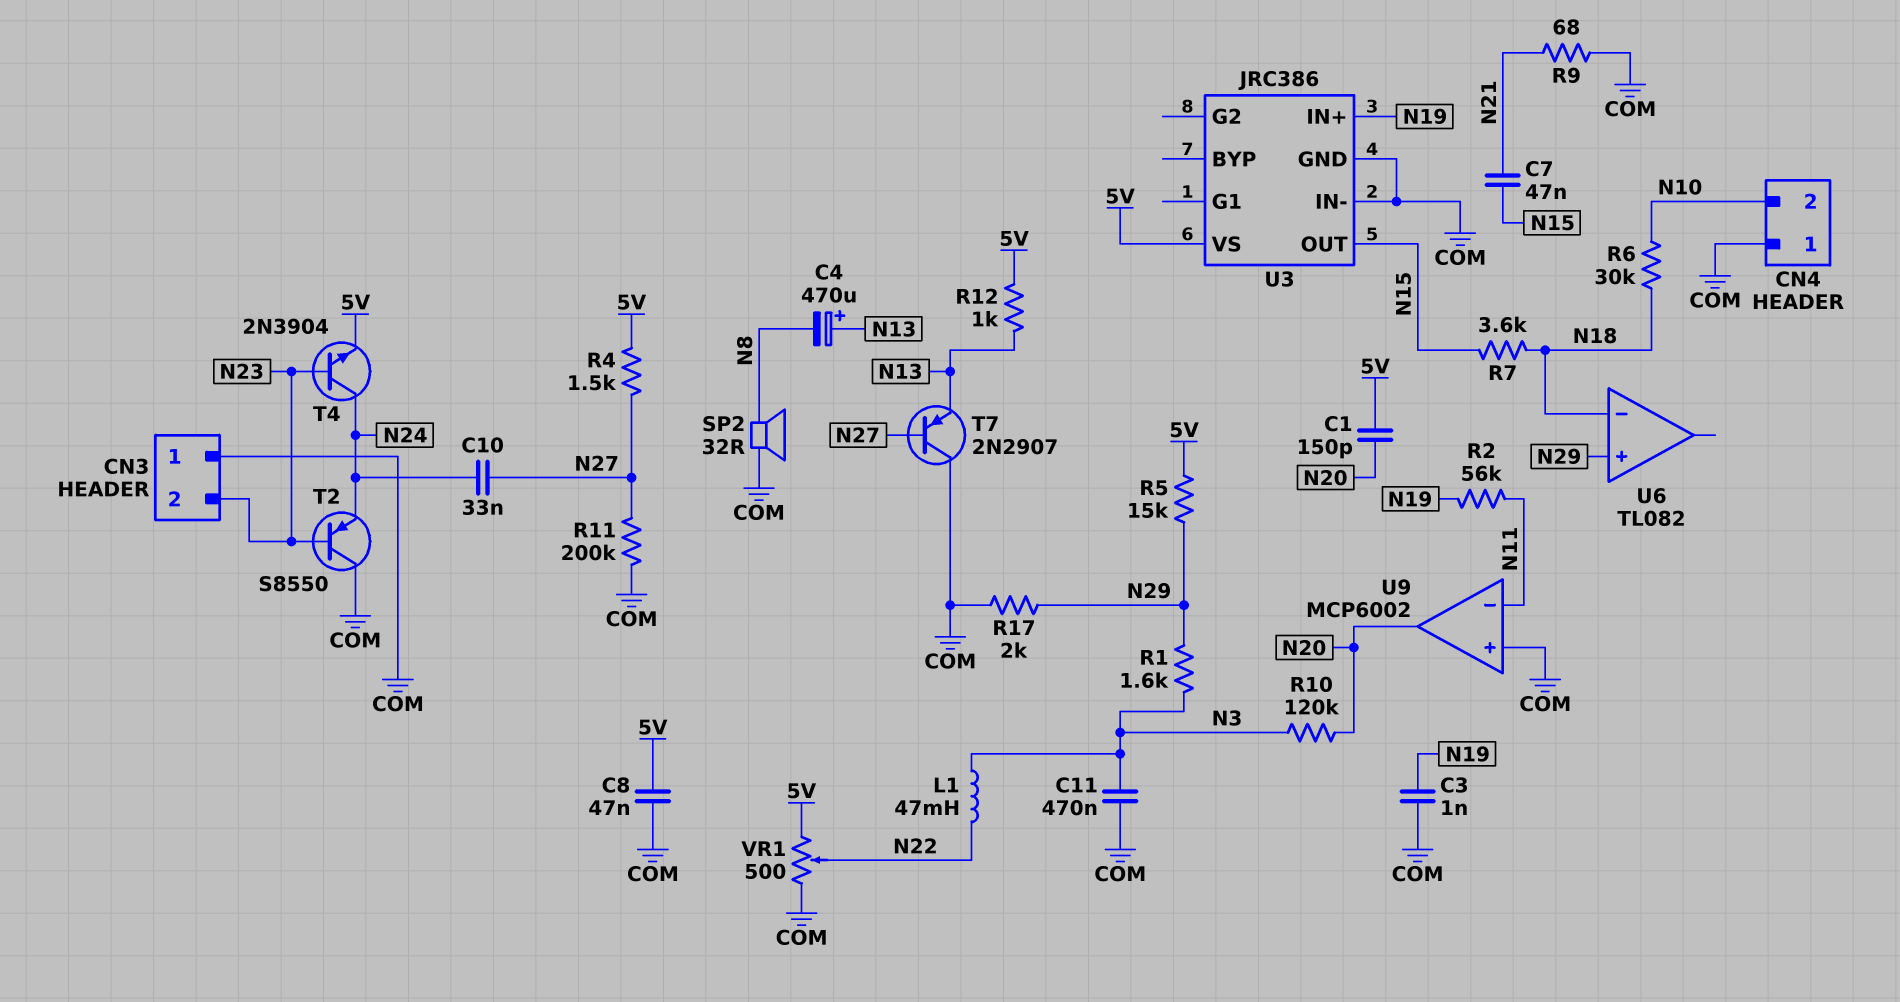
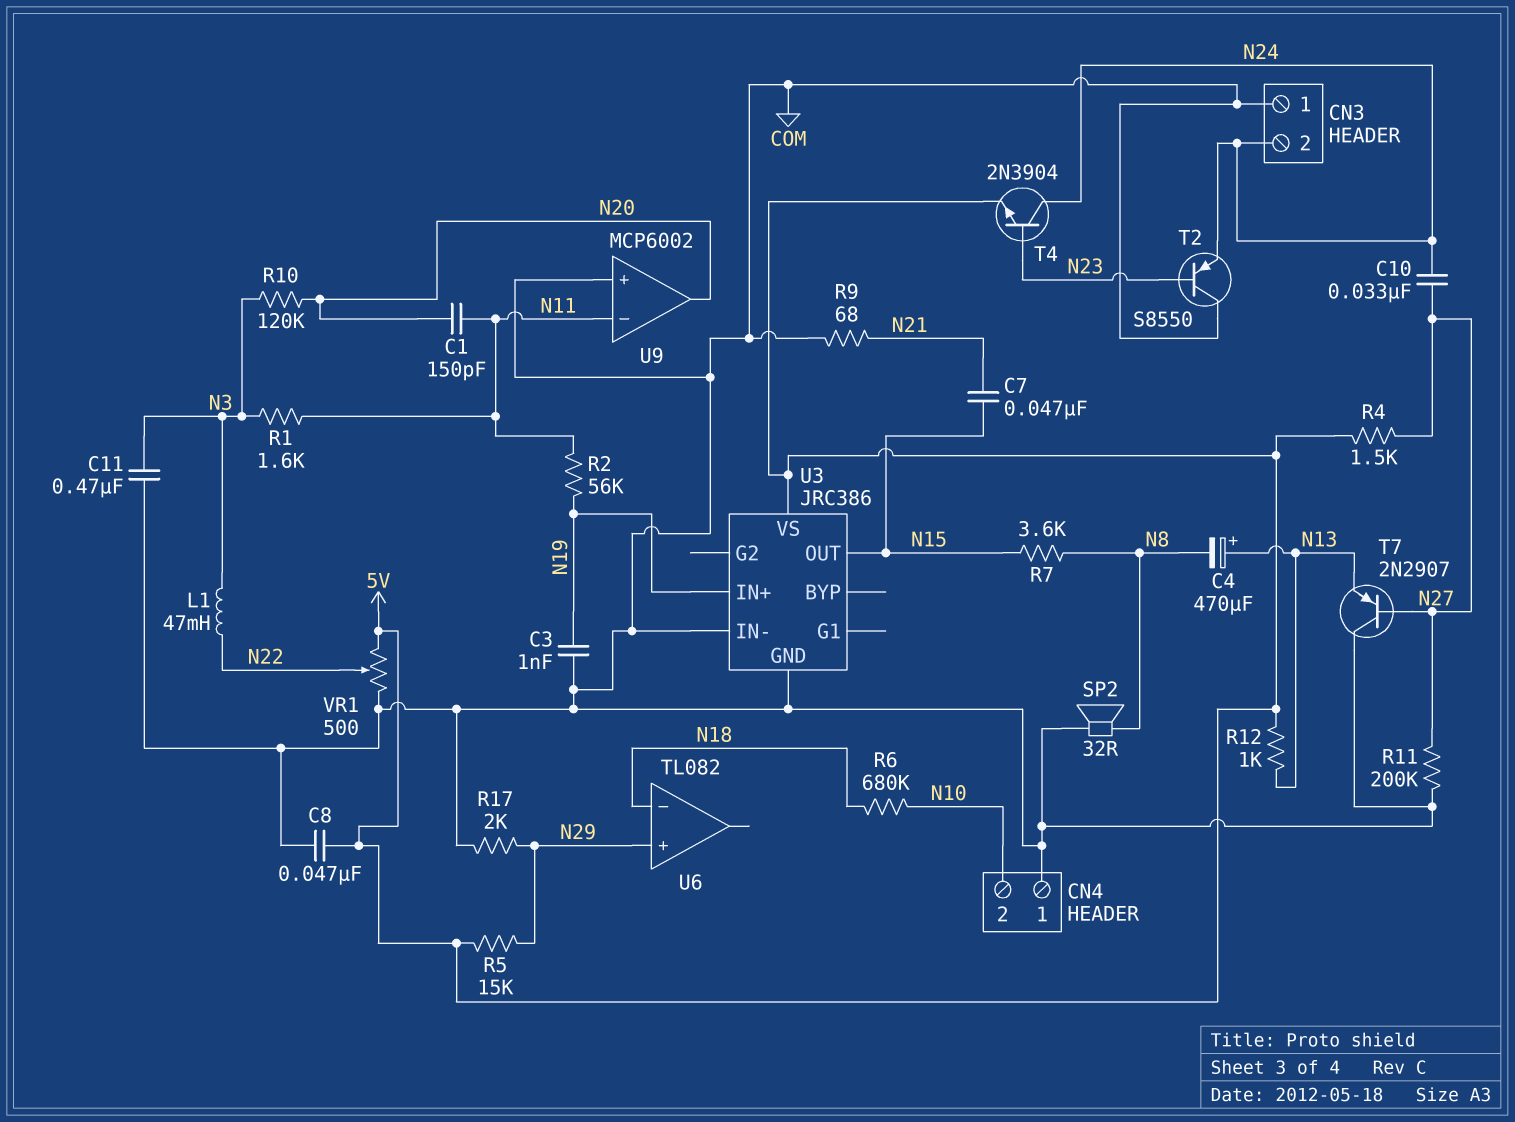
C1: 150pF (5V, N20) -> 150pF (N11, N20)
CN3 pin 2: N23 -> N24
R1: 1.6k (N3, N29) -> 1.6k (N3, N11)
R6: 30k (N10, N18) -> 680k (N10, N18)
R7: 3.6k (N15, N18) -> 3.6k (N8, N15)

